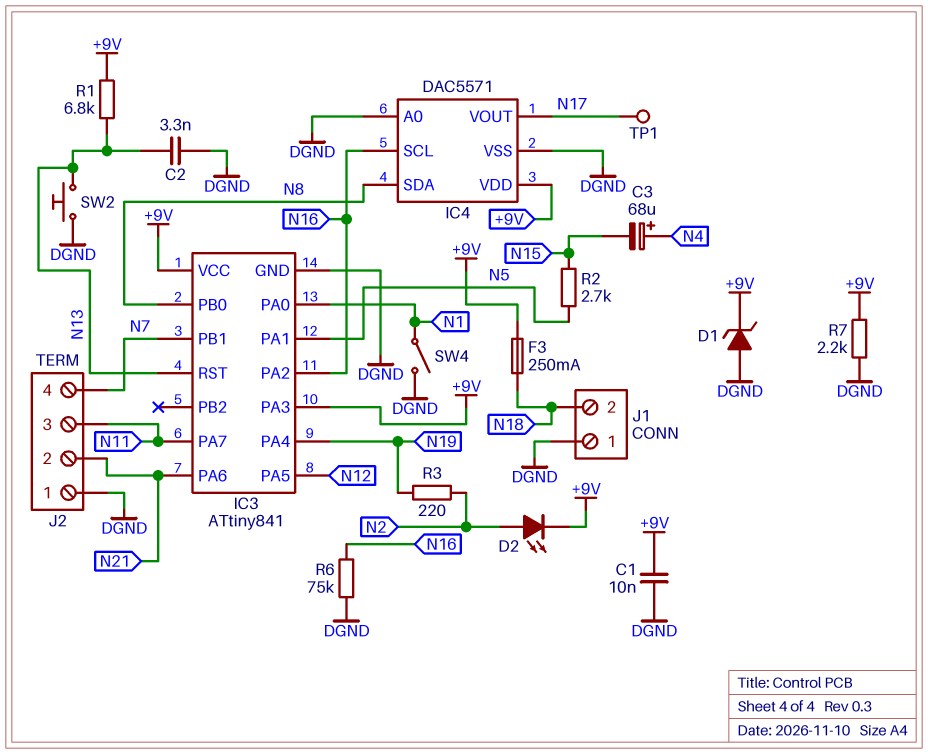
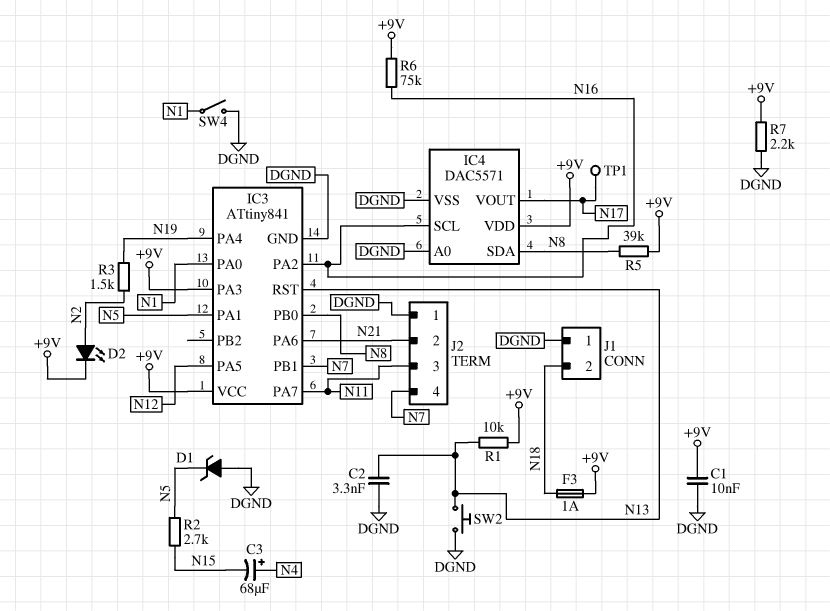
D1: zener (A DGND, K +9V) -> zener (A DGND, K N5)
F3: 250mA (+9V, N18) -> 1A (+9V, N18)
R1: 6.8k (+9V, N13) -> 10k (+9V, N13)
R3: 220 (N2, N19) -> 1.5k (N2, N19)
R5: none -> 39k (+9V, N8)
R6: 75k (DGND, N16) -> 75k (+9V, N16)

